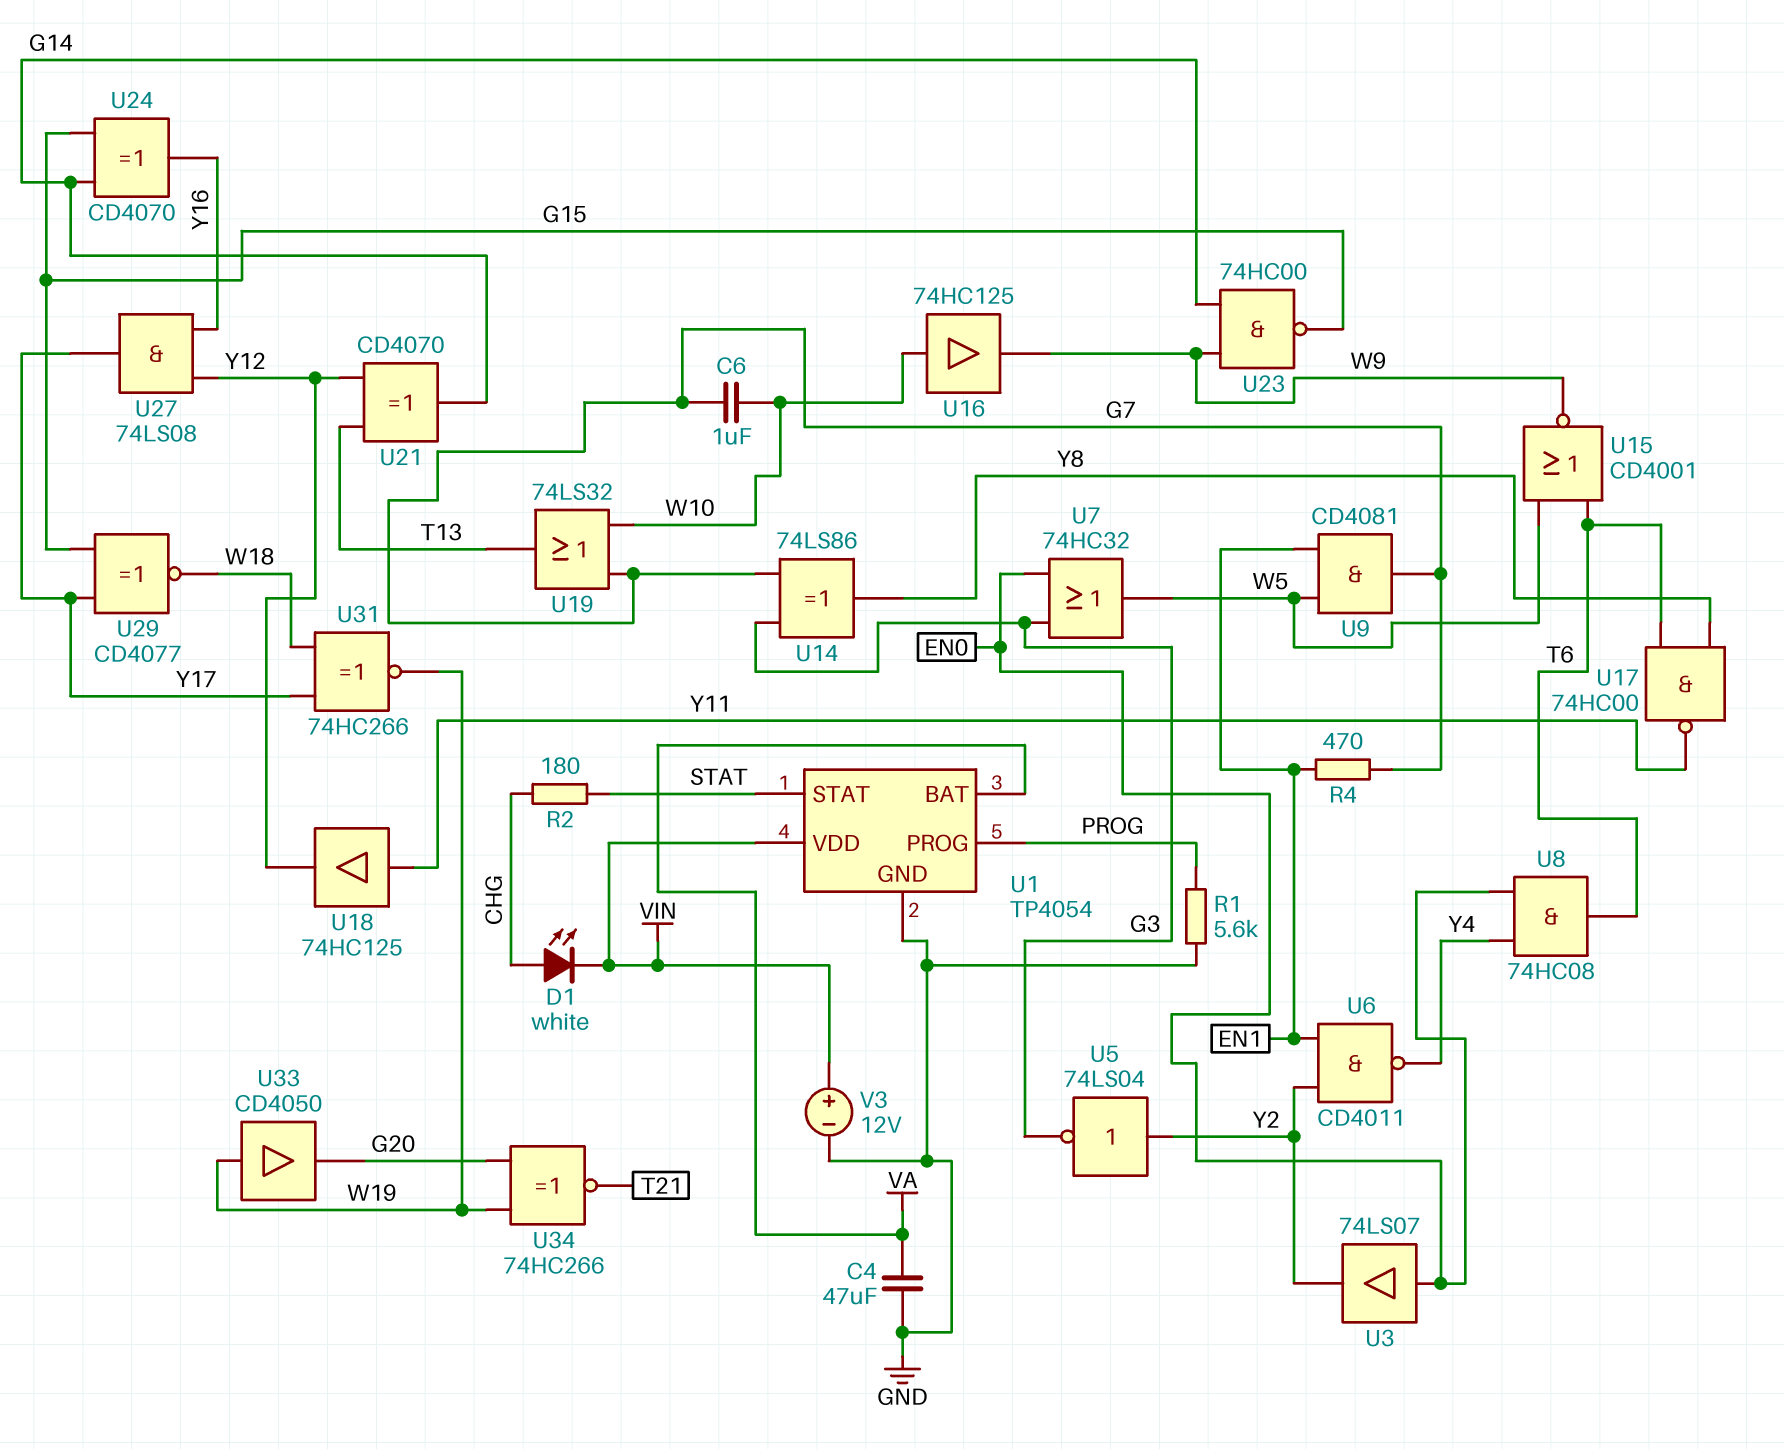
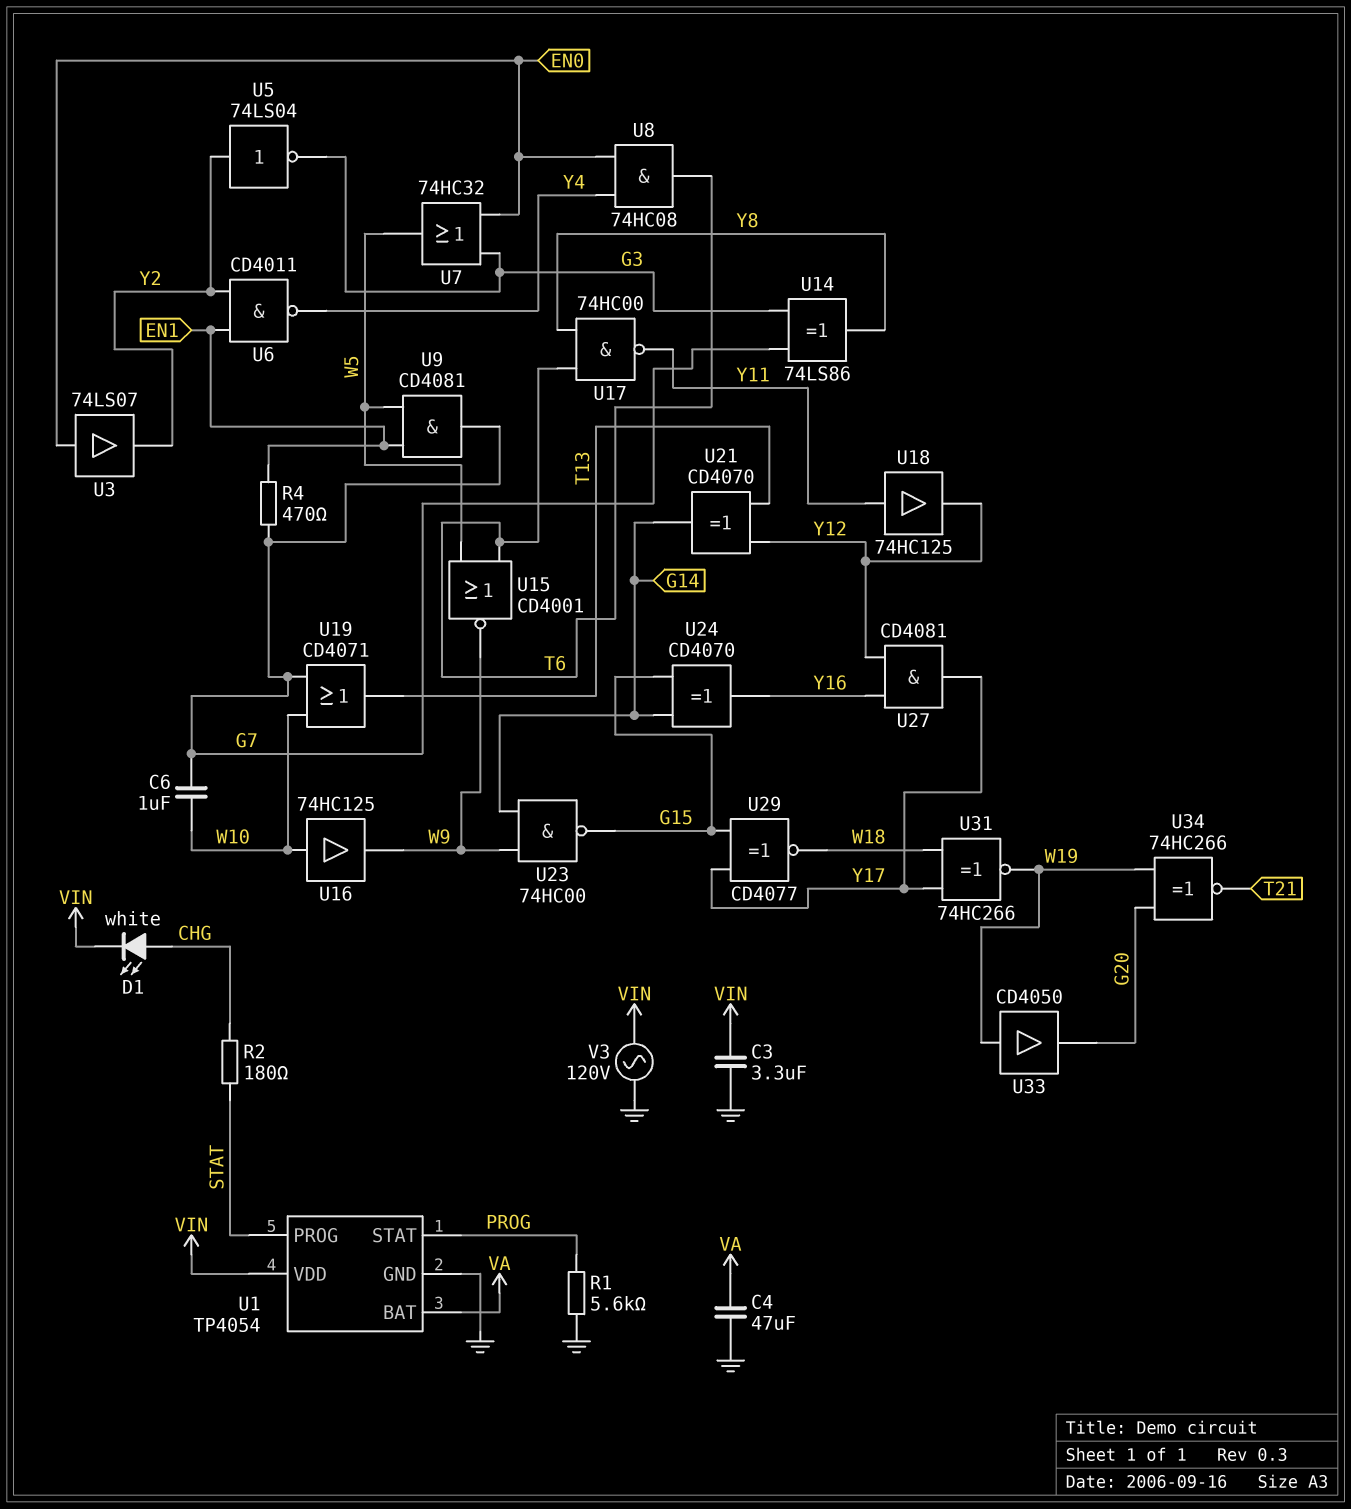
C3: none -> 3.3uF (GND, VIN)
U1 pin PROG: PROG -> STAT
U1 pin STAT: STAT -> PROG
U19: OR 74LS32 (in G7, in W10, out T13) -> OR CD4071 (in G7, in W10, out T13)
U27: AND 74LS08 (in Y12, in Y16, out Y17) -> AND CD4081 (in Y12, in Y16, out Y17)
V3: 12V (plus VIN, minus GND) -> AC 120V (GND, VIN)

